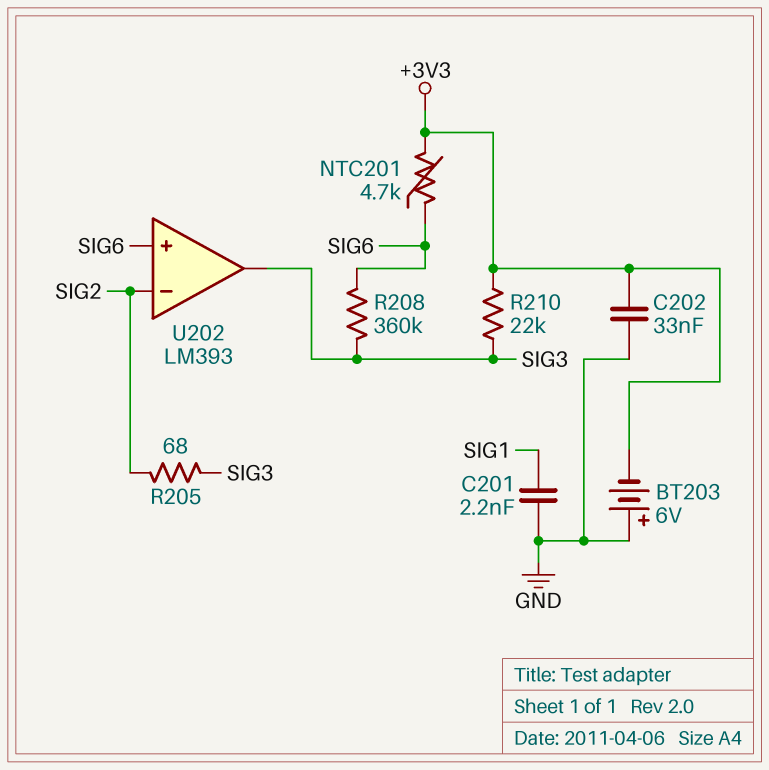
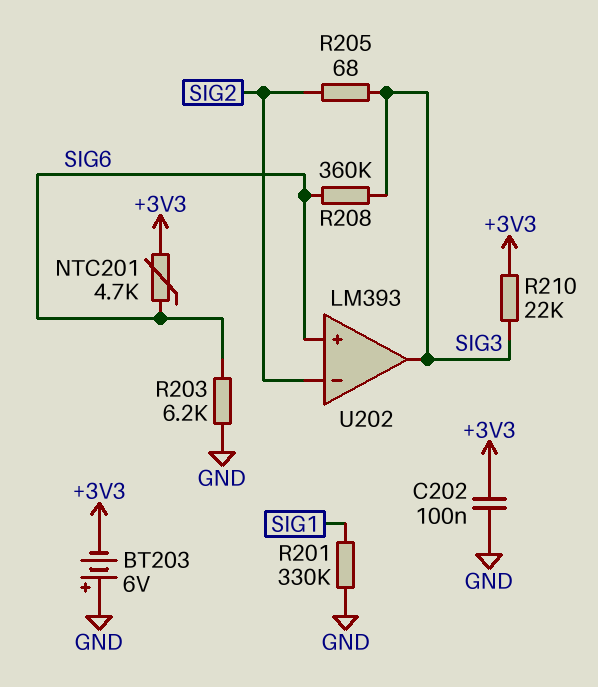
C201: 2.2nF (GND, SIG1) -> none
C202: 33nF (+3V3, GND) -> 100nF (+3V3, GND)
R201: none -> 330k (GND, SIG1)
R203: none -> 6.2k (GND, SIG6)

